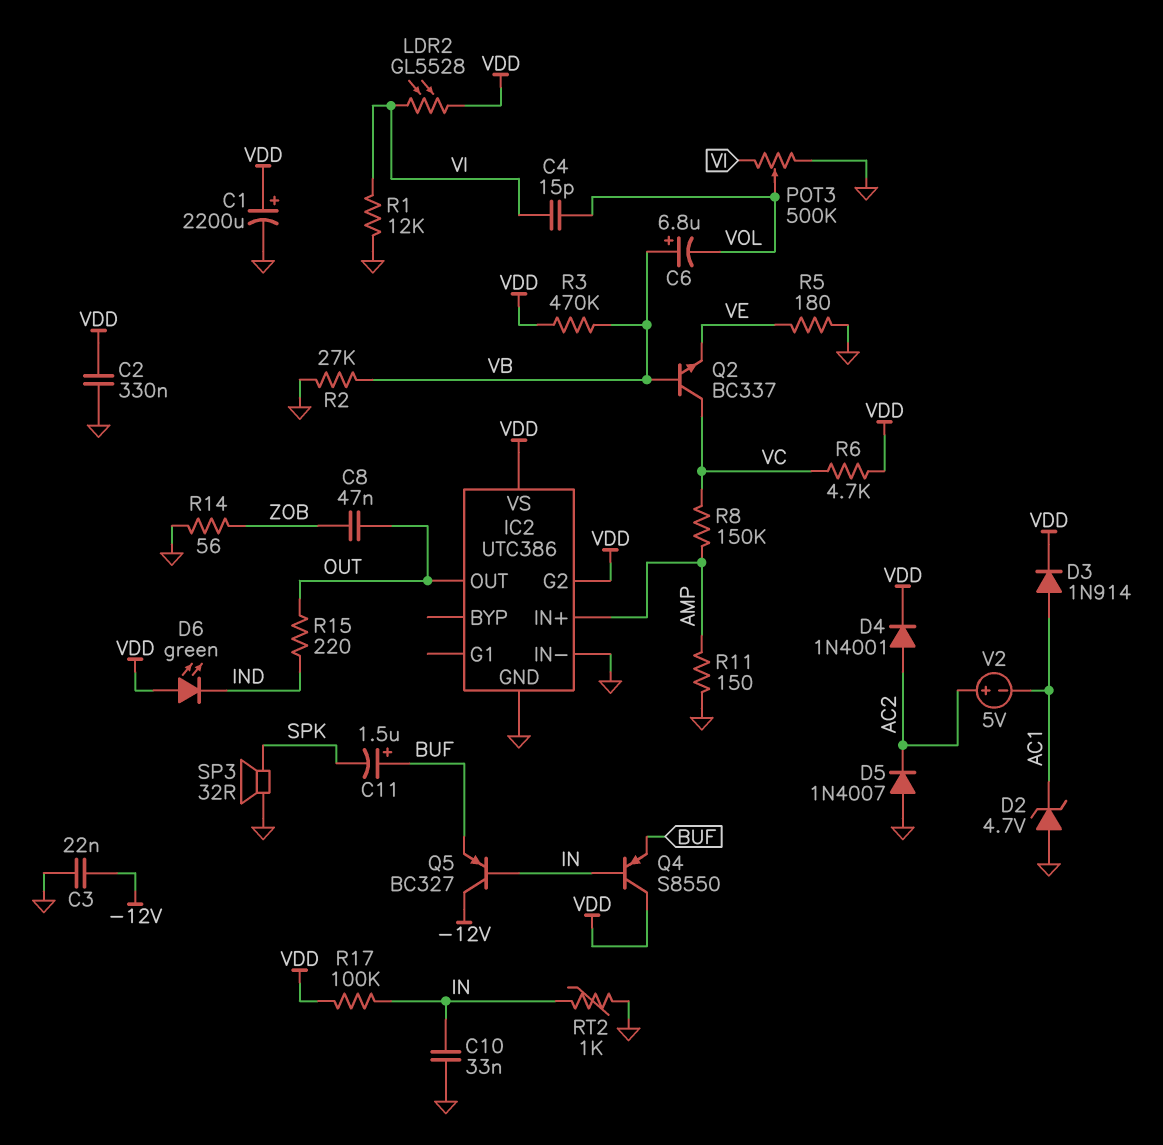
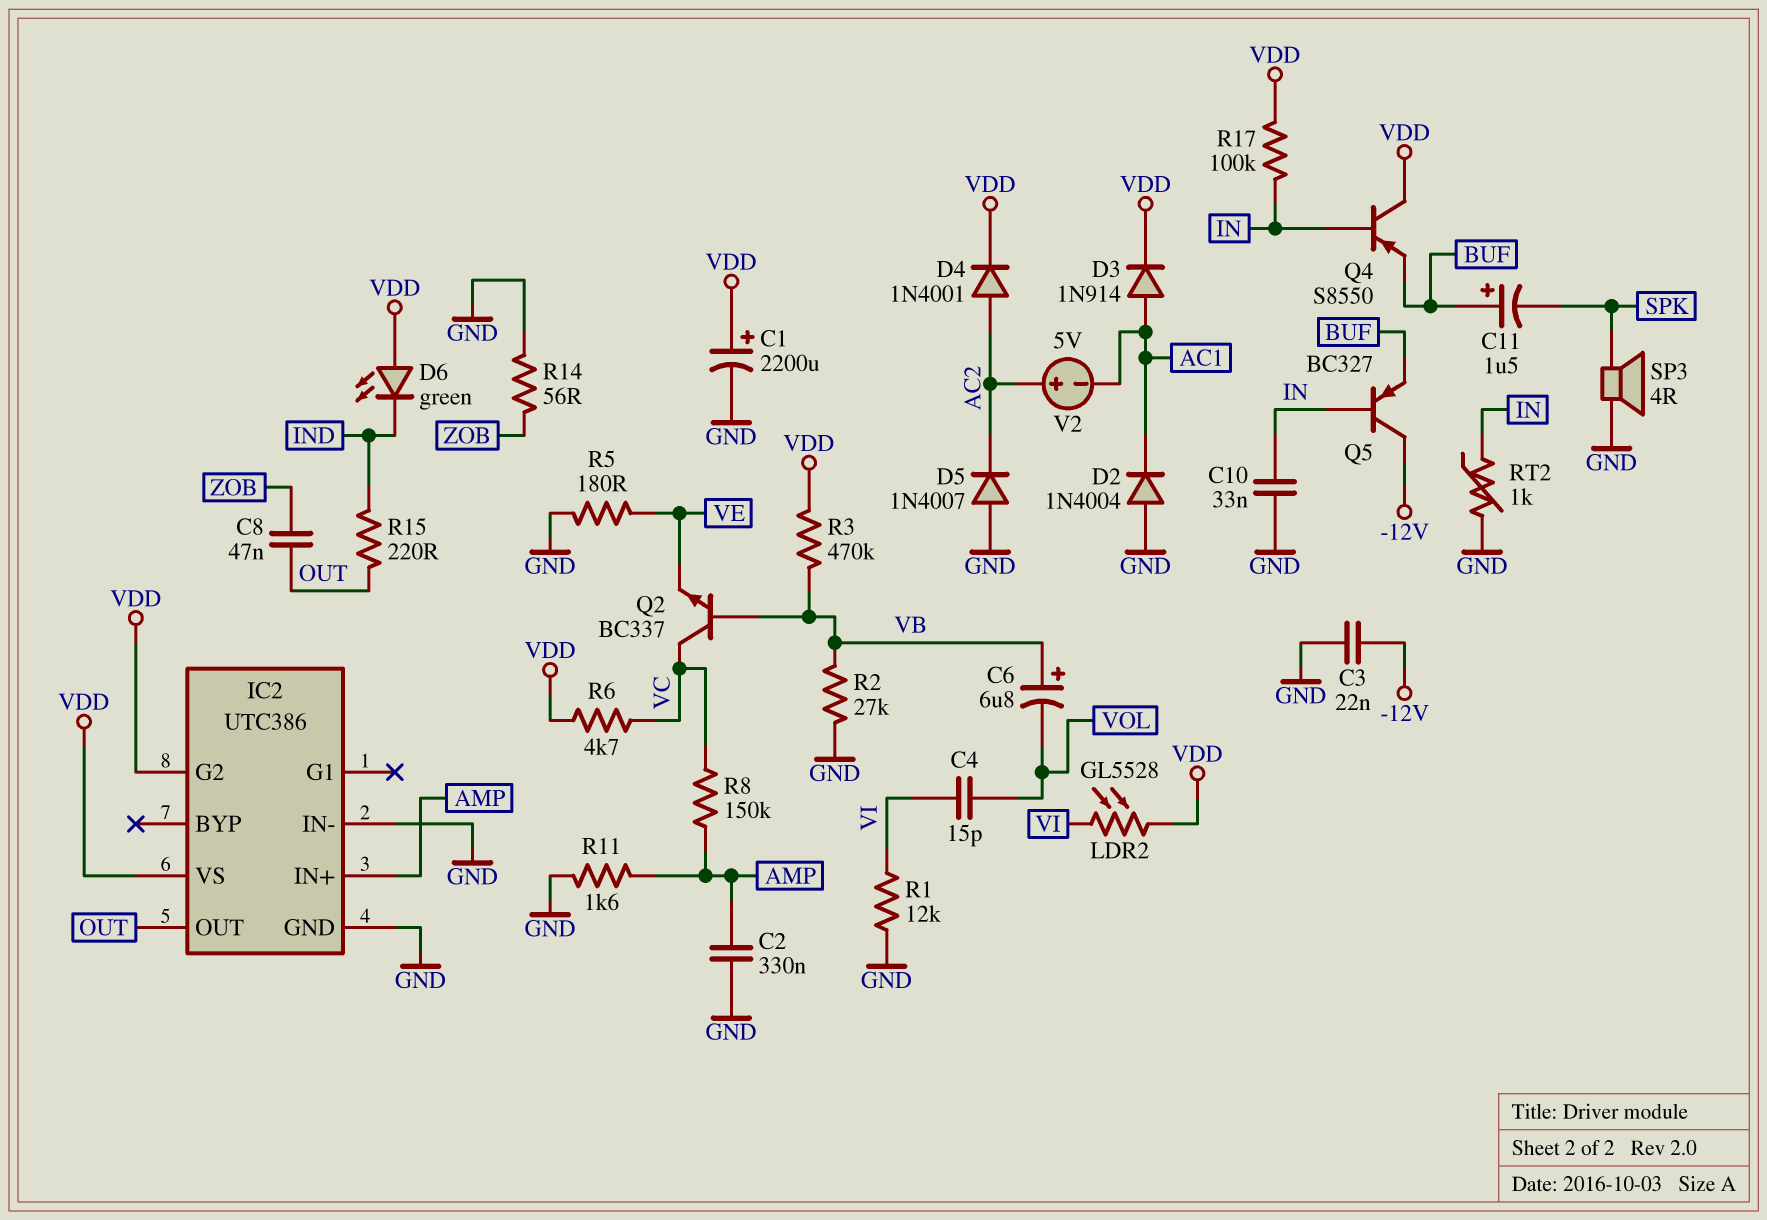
C2: 330nF (GND, VDD) -> 330nF (AMP, GND)
D2: zener 4.7V (A GND, K AC1) -> diode 1N4004 (A GND, K AC1)
POT3: 500k (GND, VI, wiper VOL) -> none
R11: 150 (AMP, GND) -> 1.6k (AMP, GND)
SP3: speaker 32R (GND, SPK) -> speaker 4R (GND, SPK)

